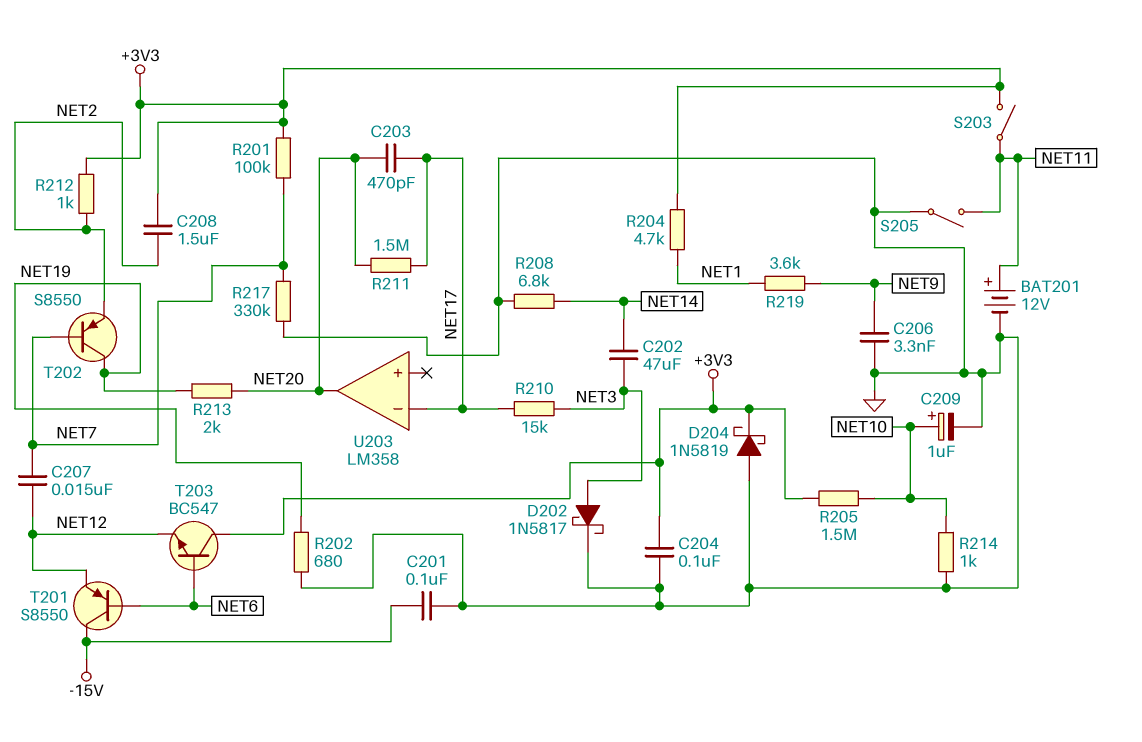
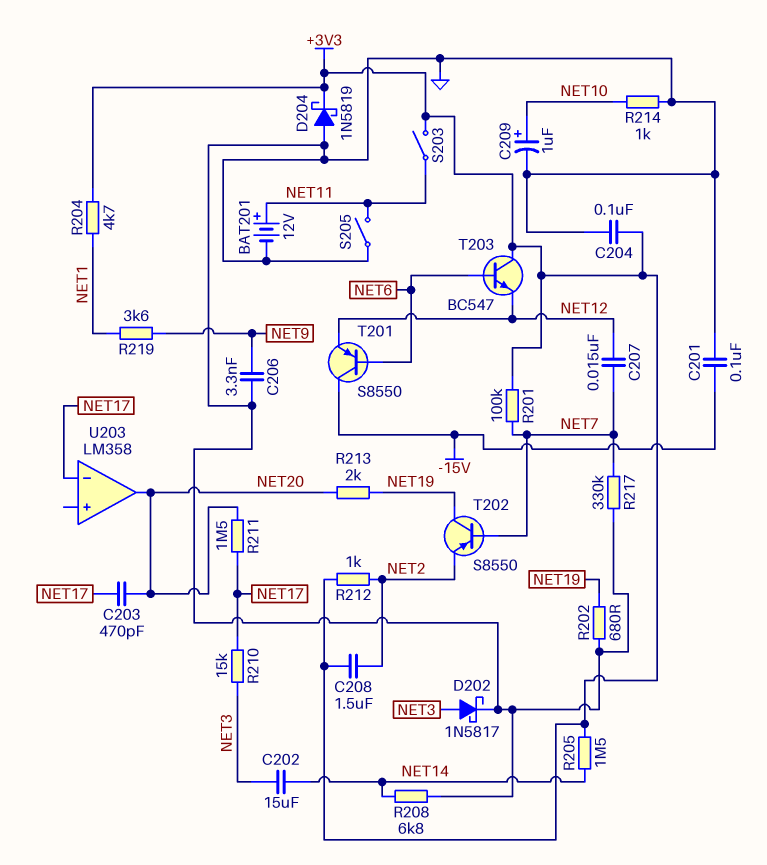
C202: 47uF (NET3, NET14) -> 15uF (NET3, NET14)
R205: 1.5M (+3V3, NET10) -> 1.5M (+3V3, NET14)

